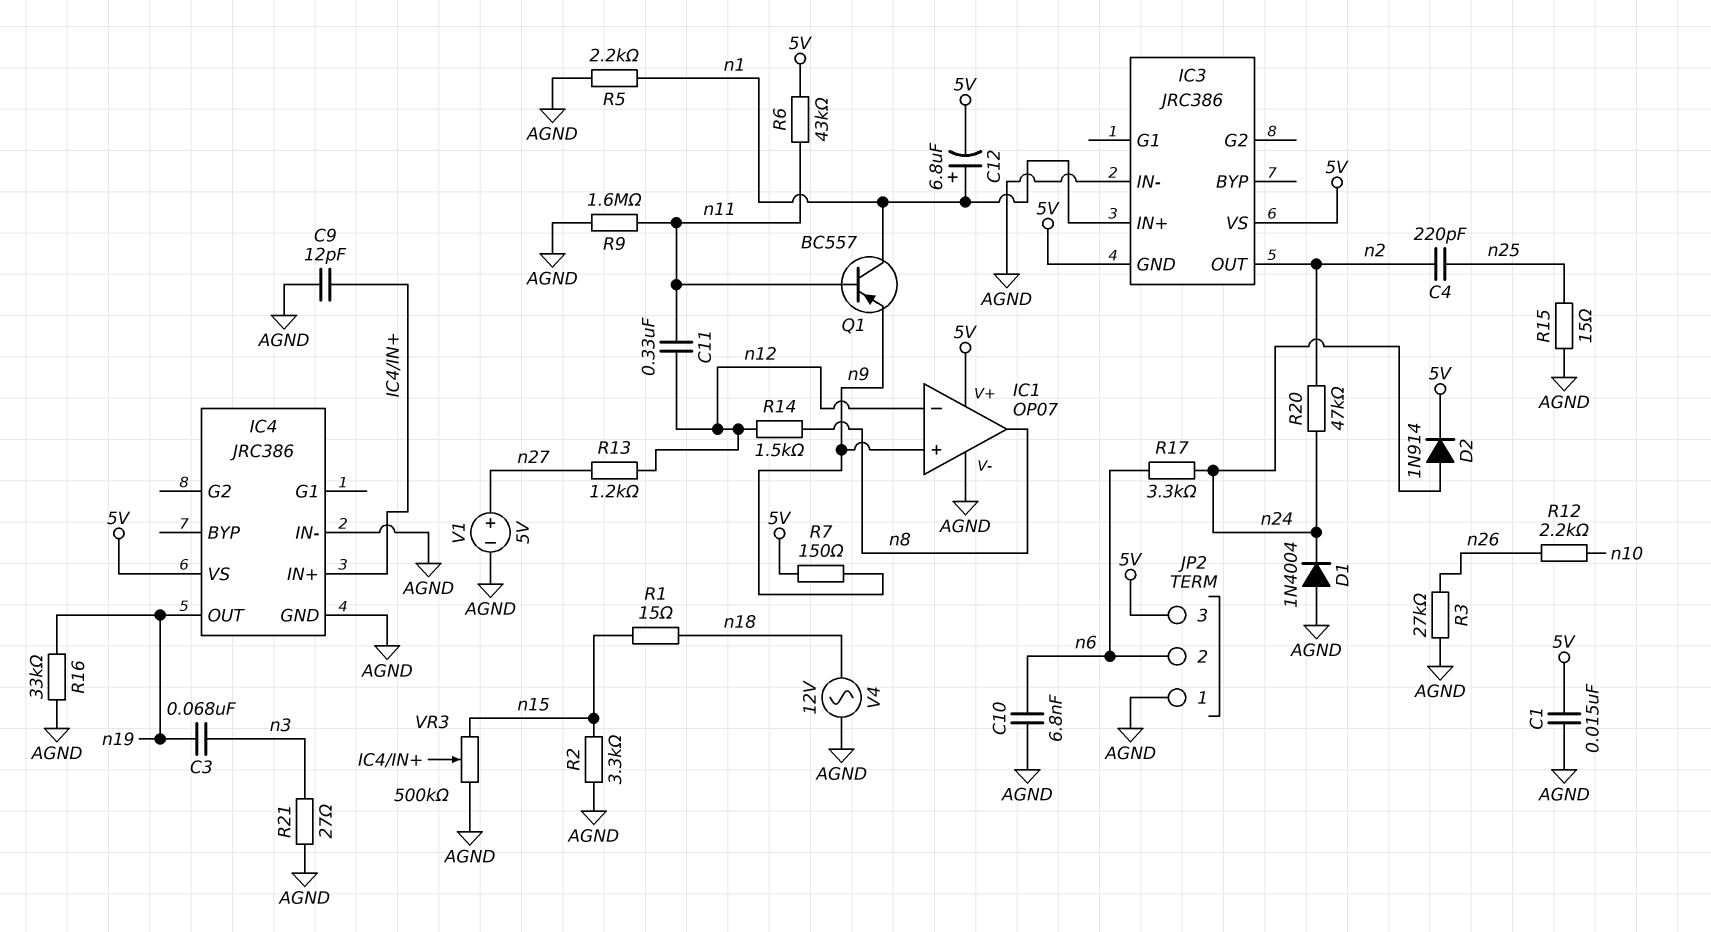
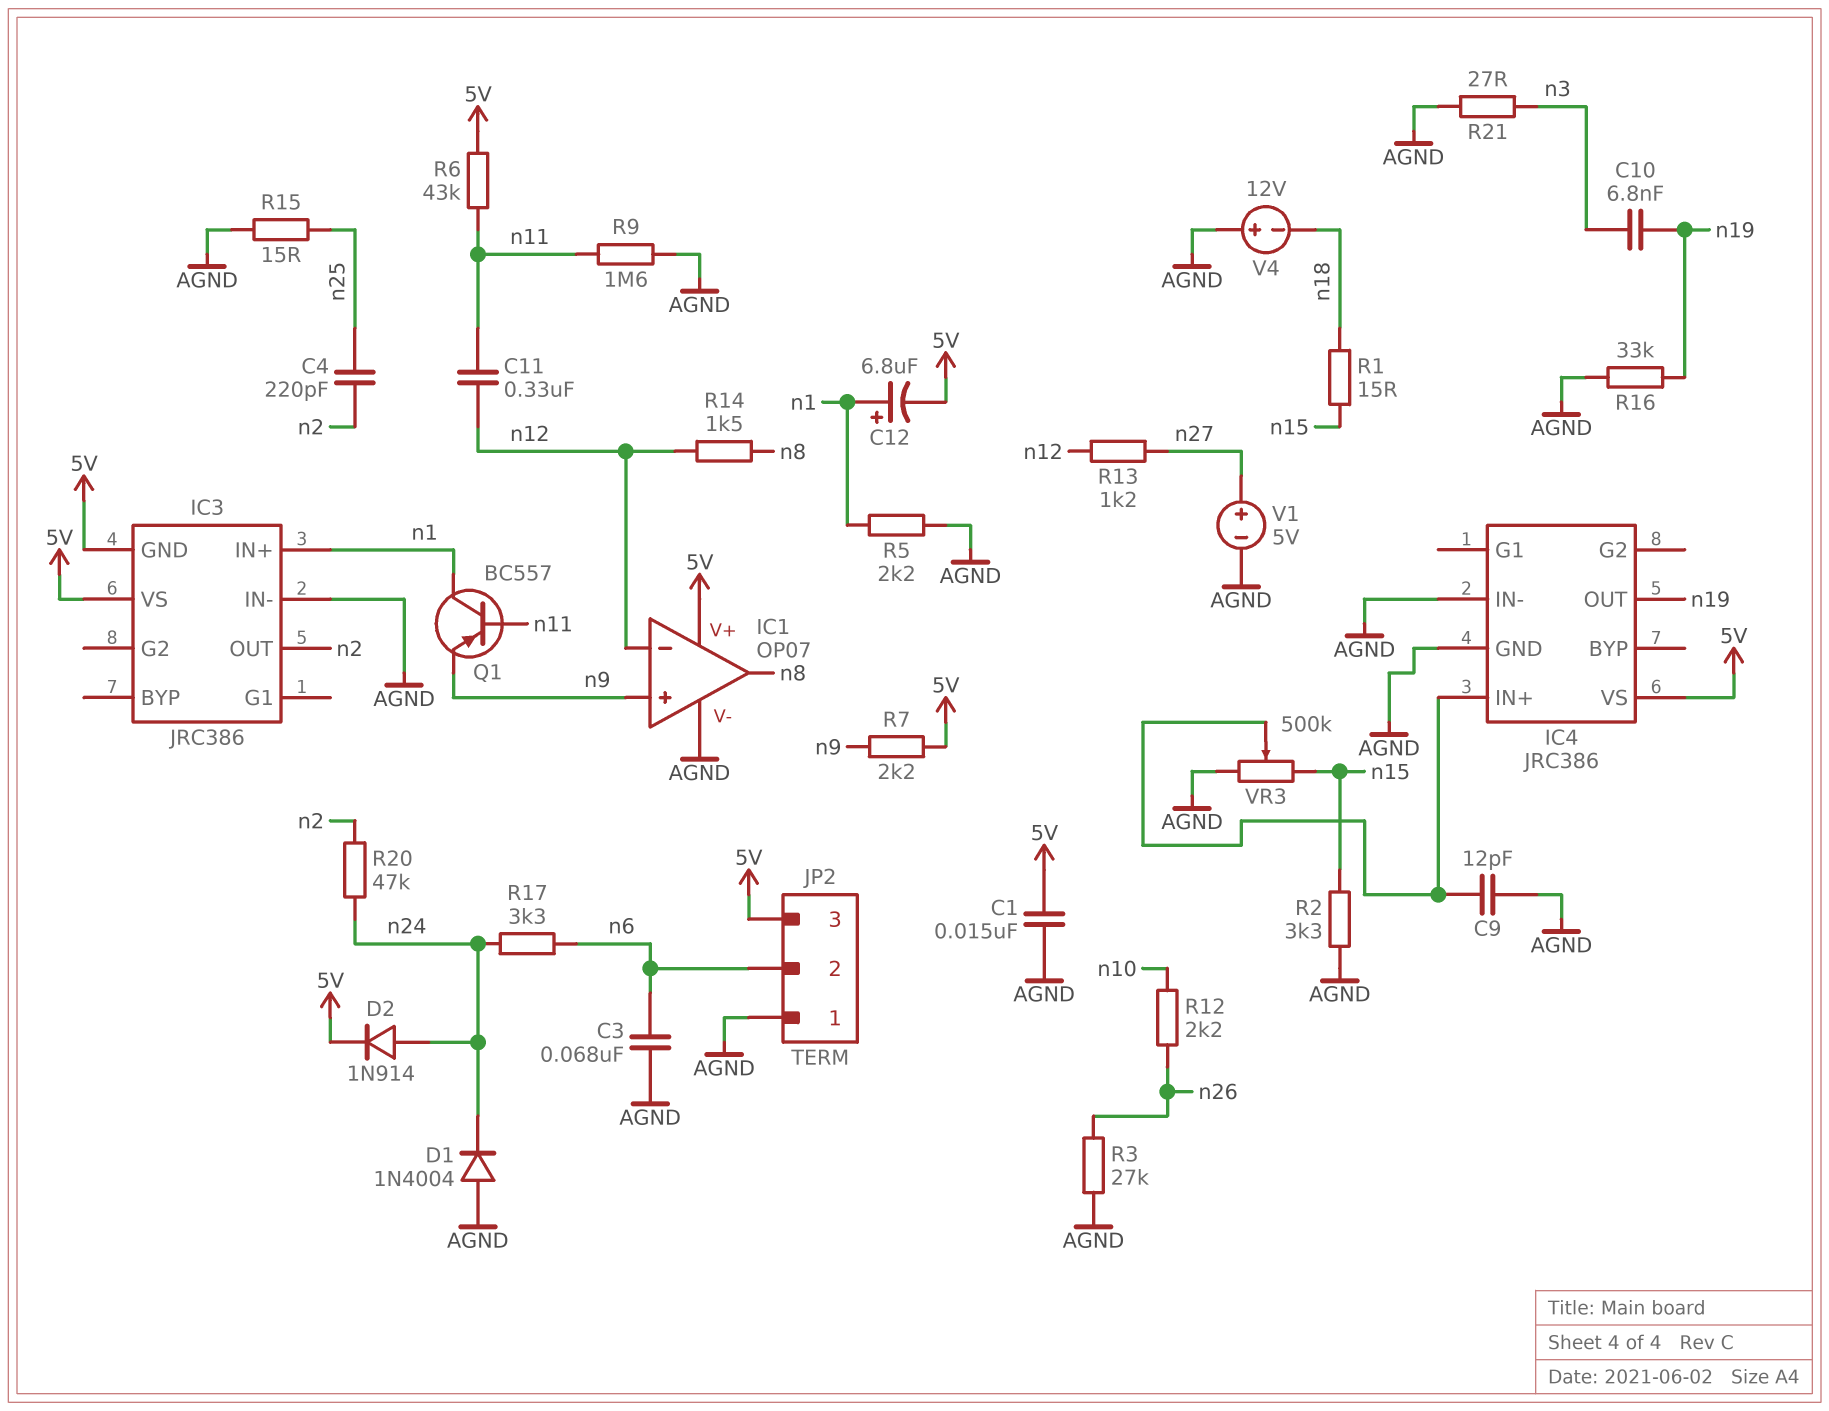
C3: 68nF (n3, n19) -> 68nF (AGND, n6)
C10: 6.8nF (AGND, n6) -> 6.8nF (n3, n19)
R7: 150 (5V, n9) -> 2.2k (5V, n9)
V4: AC 12V (AGND, n18) -> 12V (plus AGND, minus n18)

